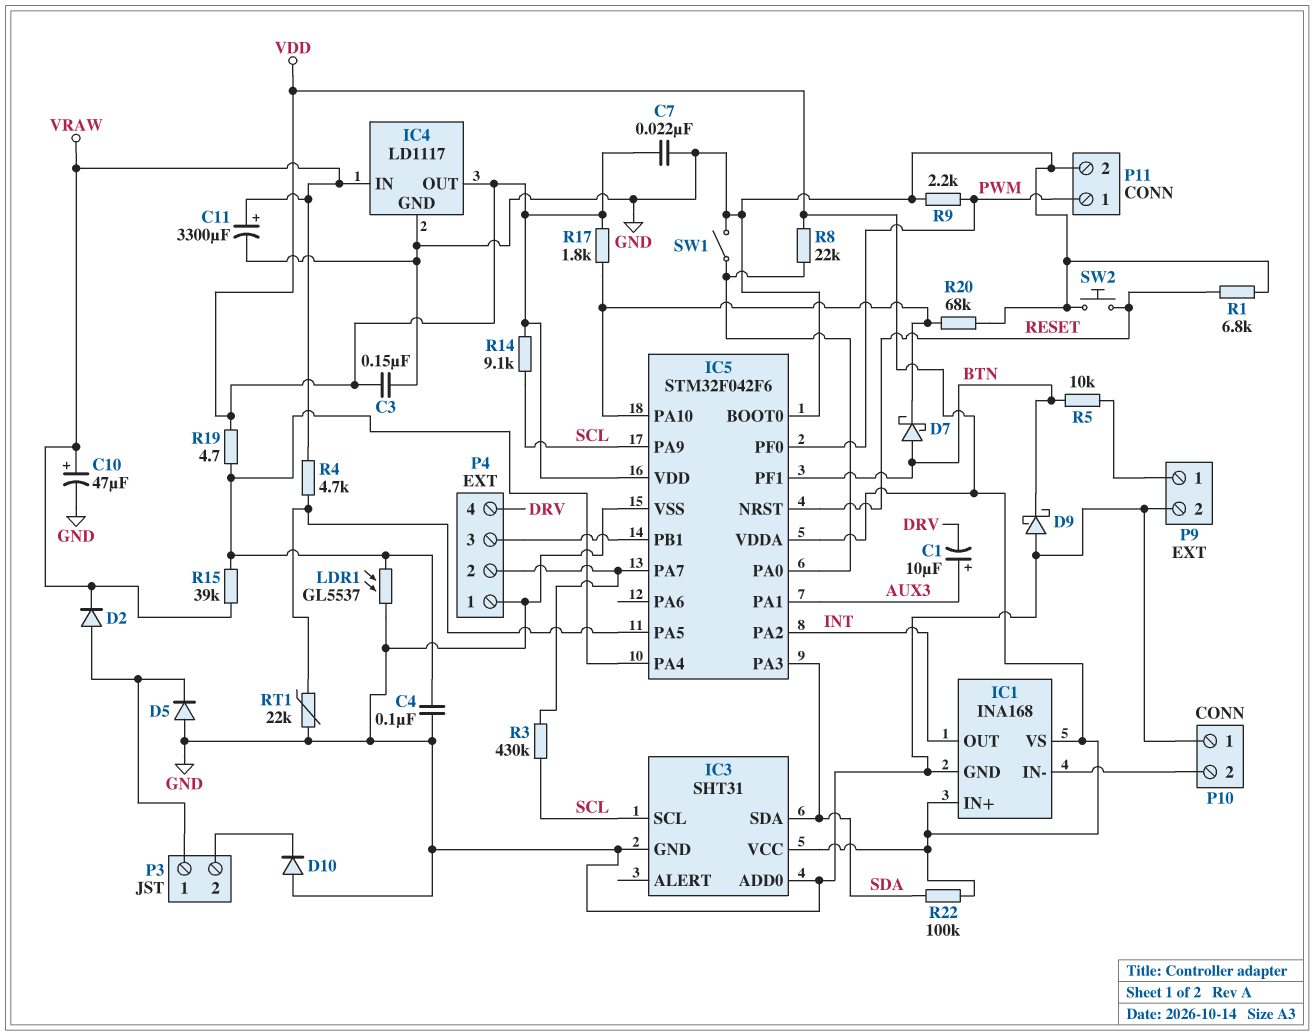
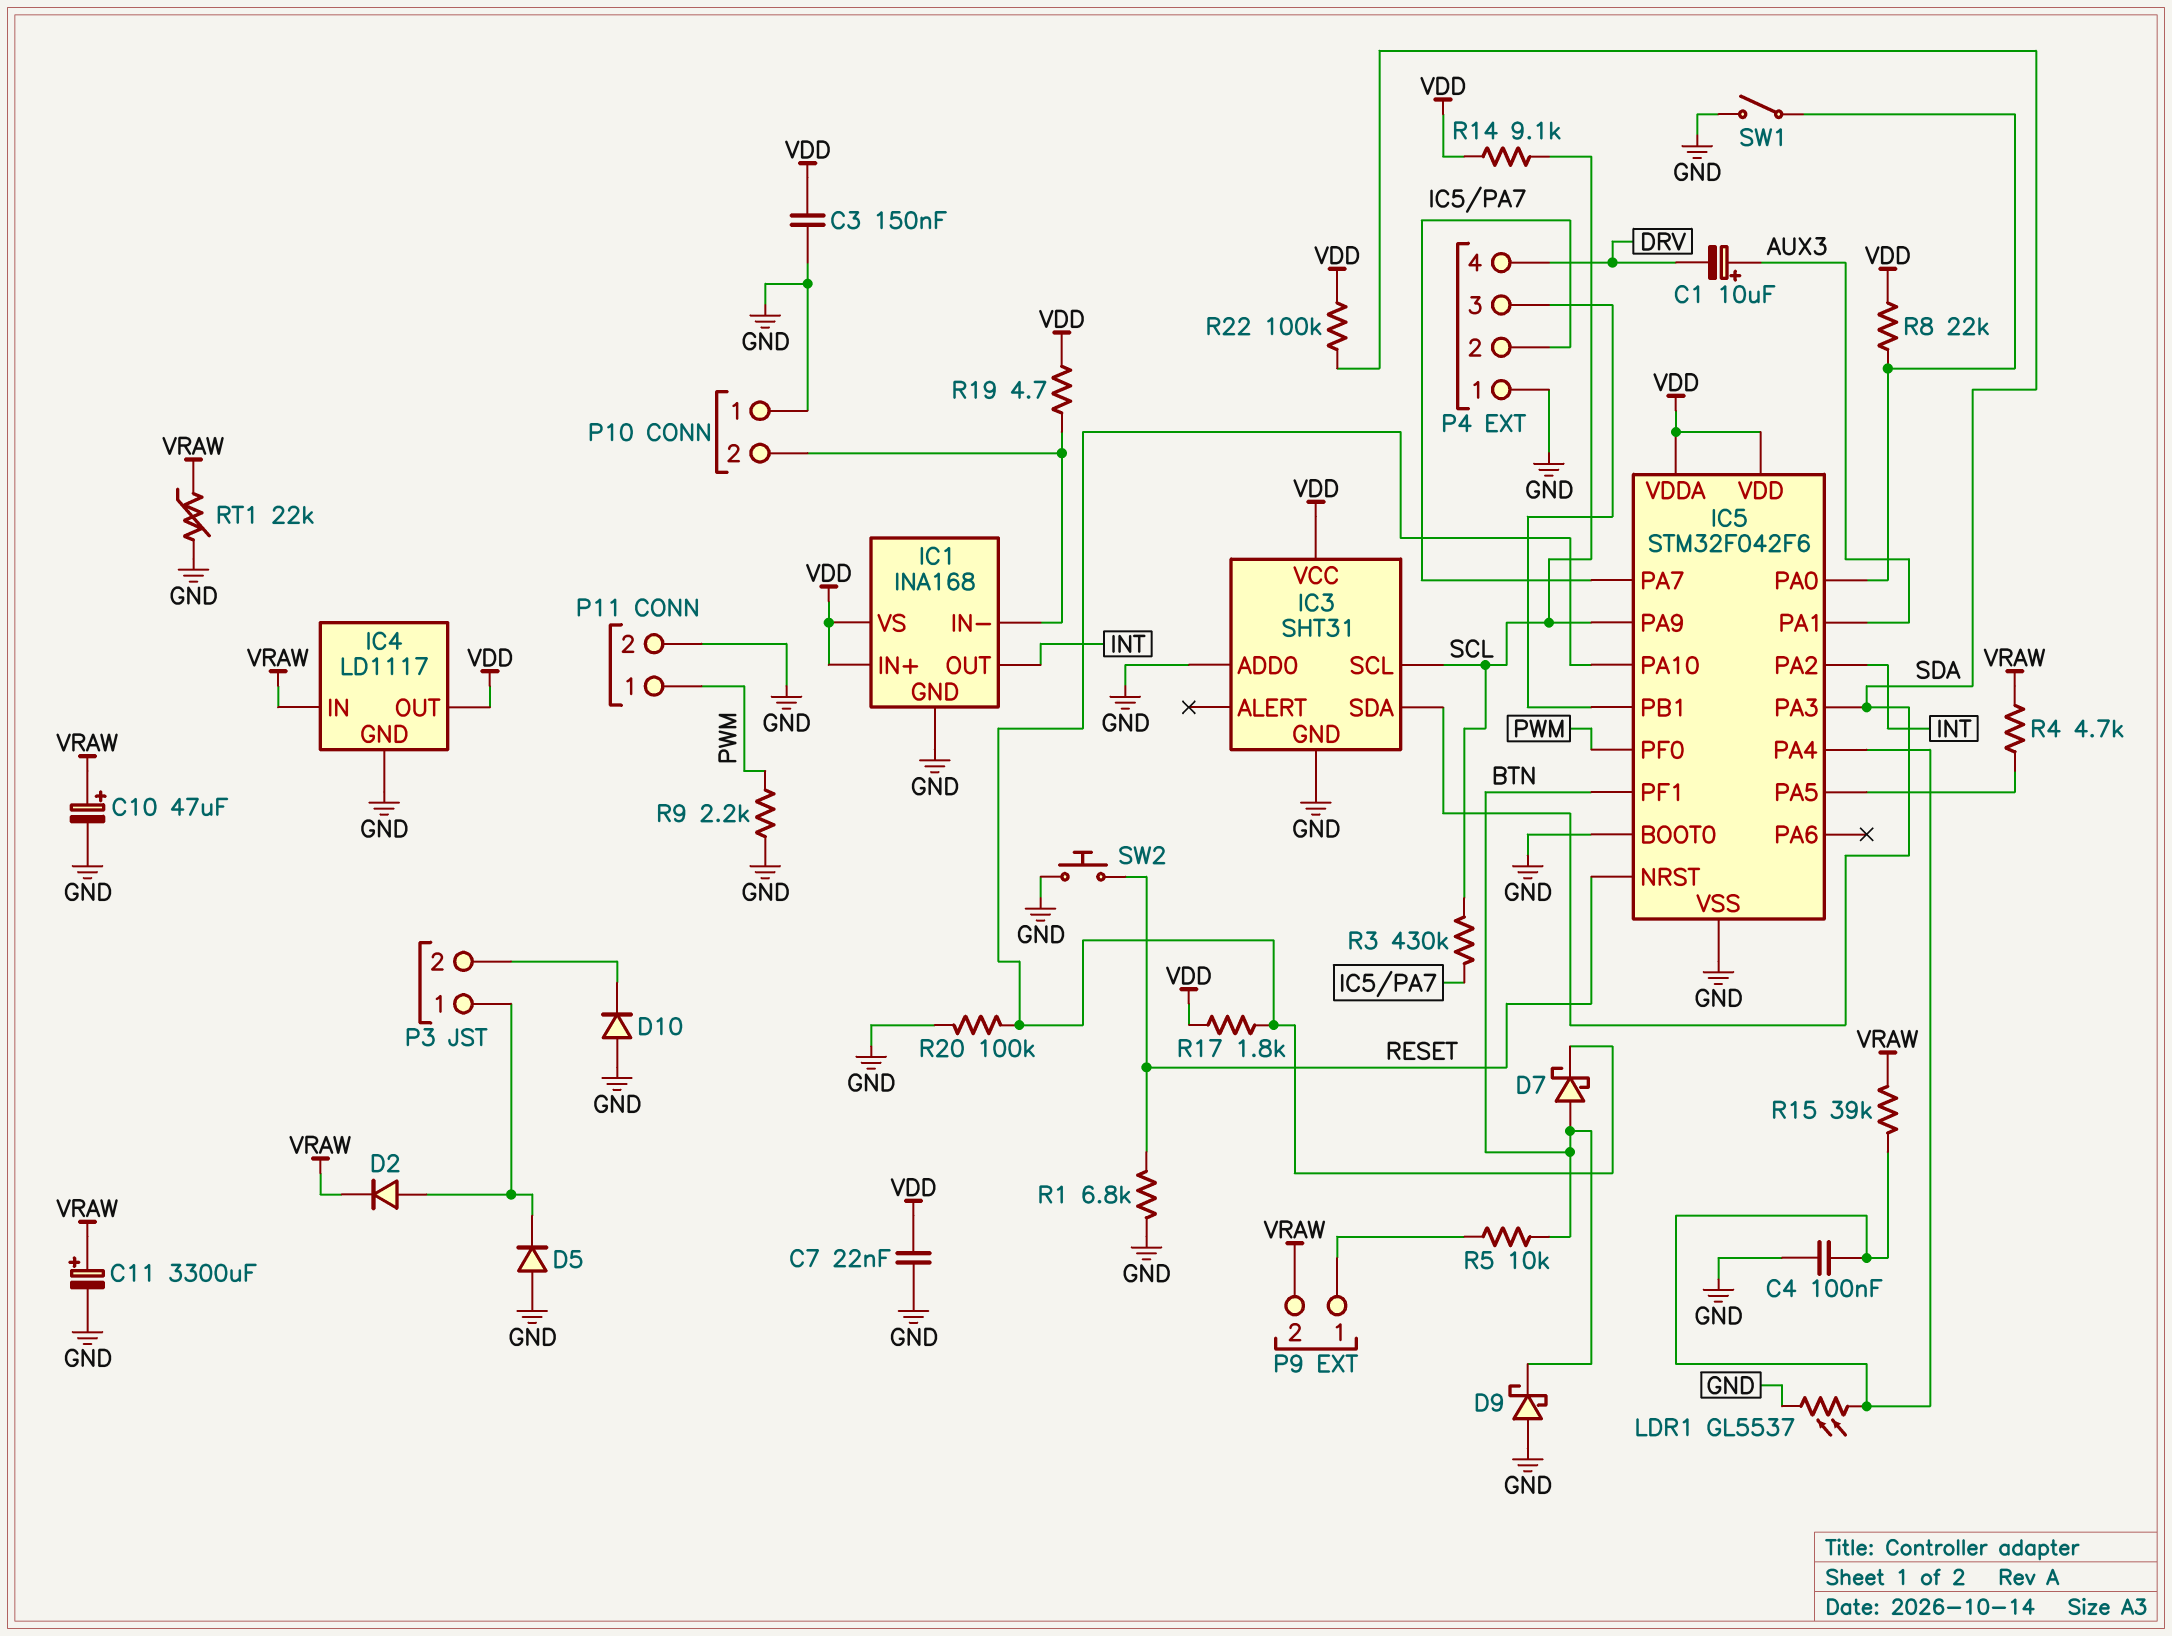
P9 pin 2: GND -> VRAW
R19: 4.7 (IC5/PA4, VDD) -> 4.7 (IC1/IN-, VDD)
R20: 68k (GND, IC5/PA10) -> 100k (GND, IC5/PA10)
RT1: 22k (GND, IC5/PA5) -> 22k (GND, VRAW)

